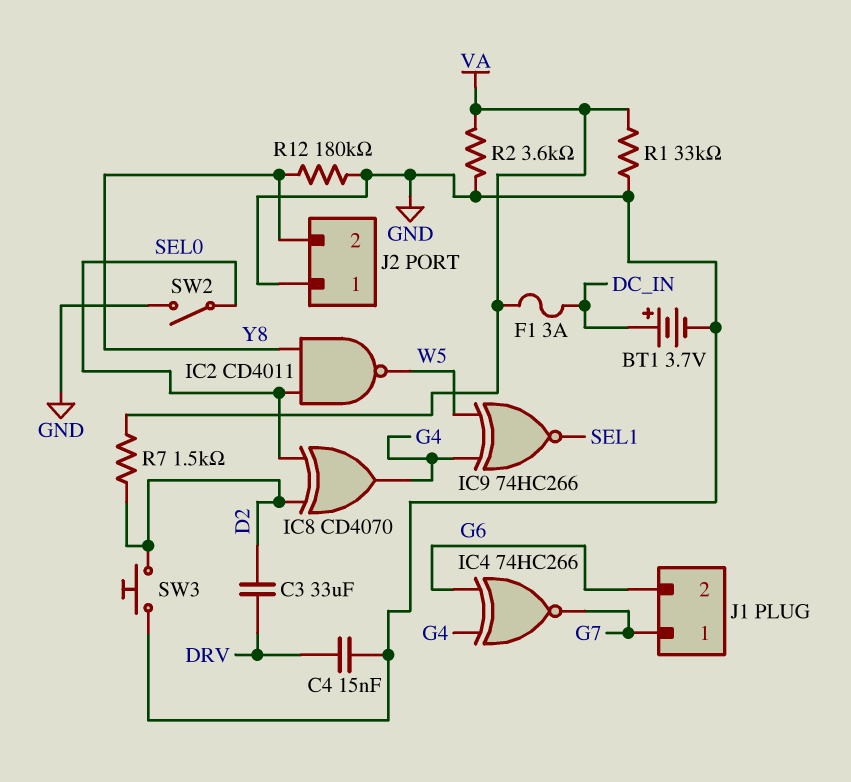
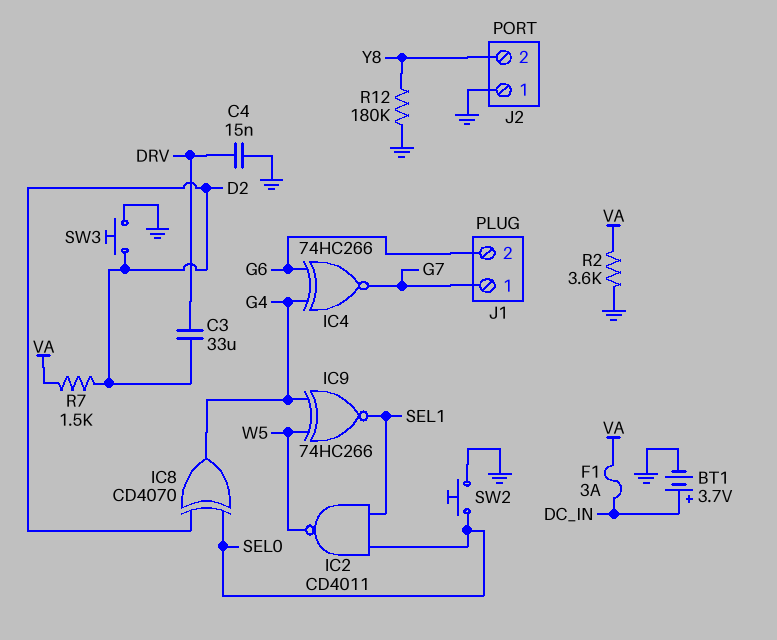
IC2: NAND CD4011 (in SEL0, in Y8, out W5) -> NAND CD4011 (in SEL0, in SEL1, out W5)
R1: 33k (GND, VA) -> none
SW2: switch (GND, SEL0) -> button (GND, SEL0)

